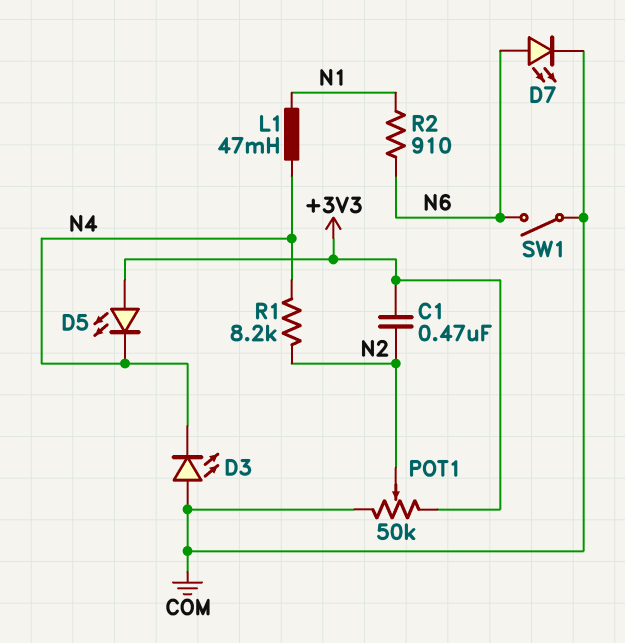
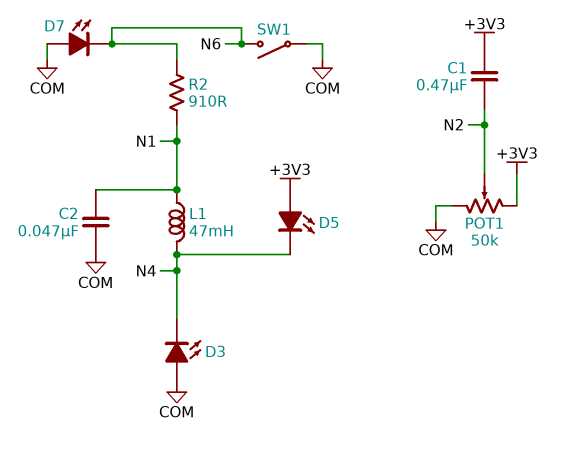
C2: none -> 47nF (COM, N1)
D7: LED (A N6, K COM) -> LED (A COM, K N6)
R1: 8.2k (N2, N4) -> none

